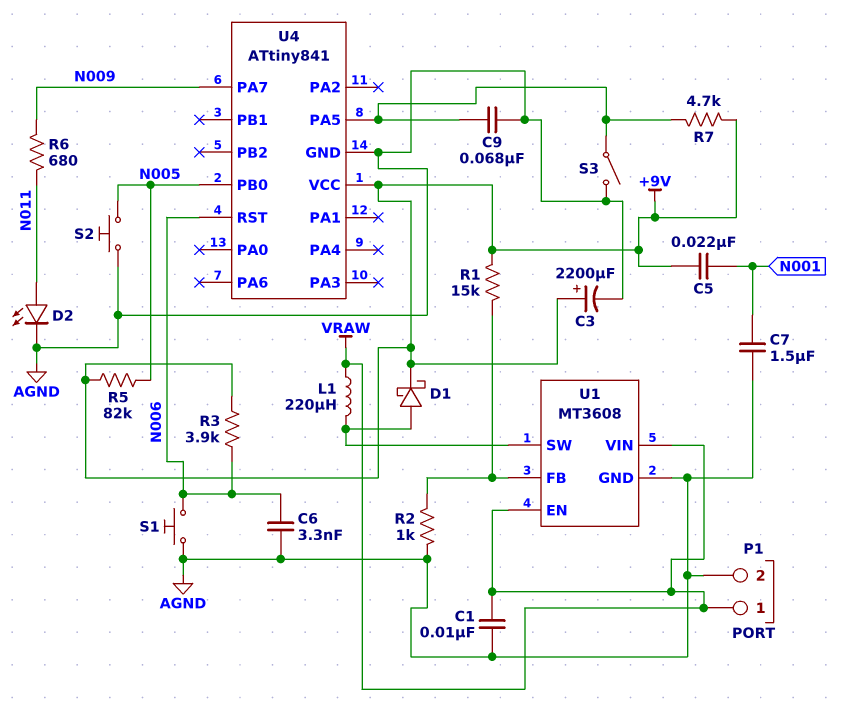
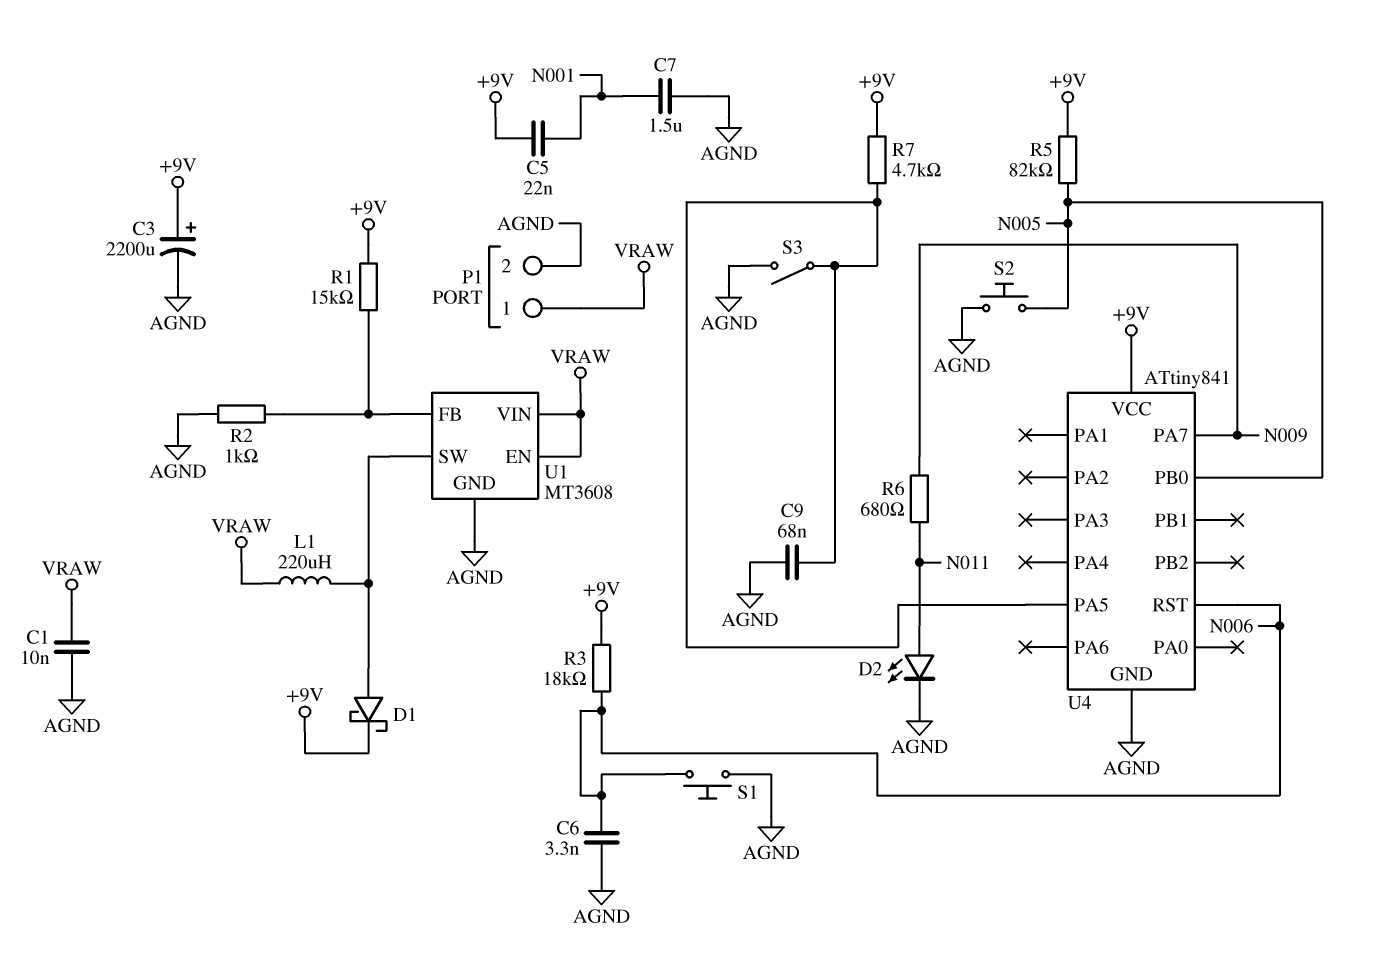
R3: 3.9k (+9V, N006) -> 18k (+9V, N006)

